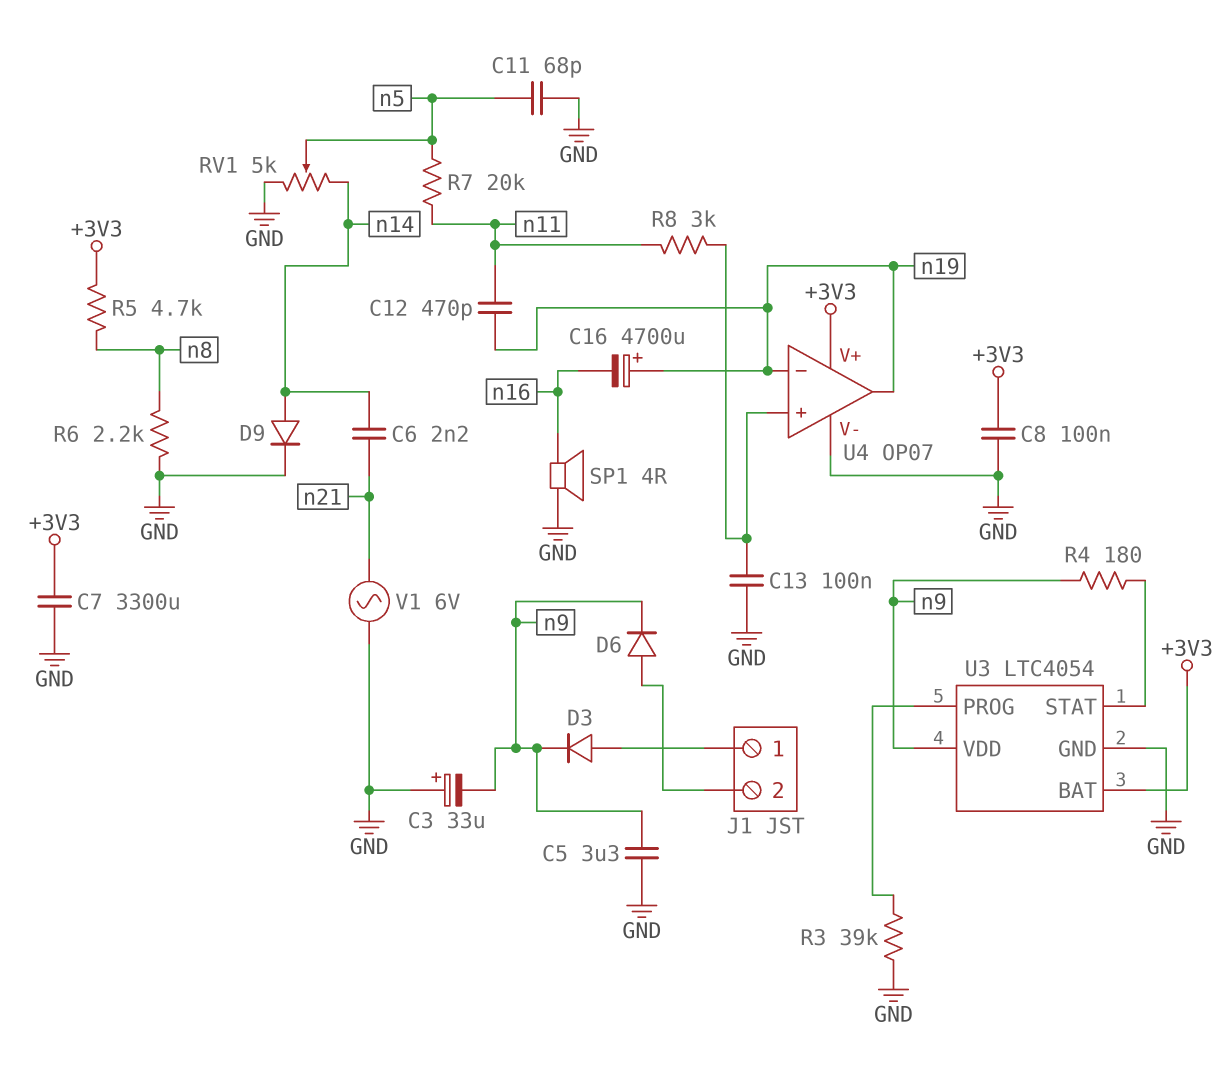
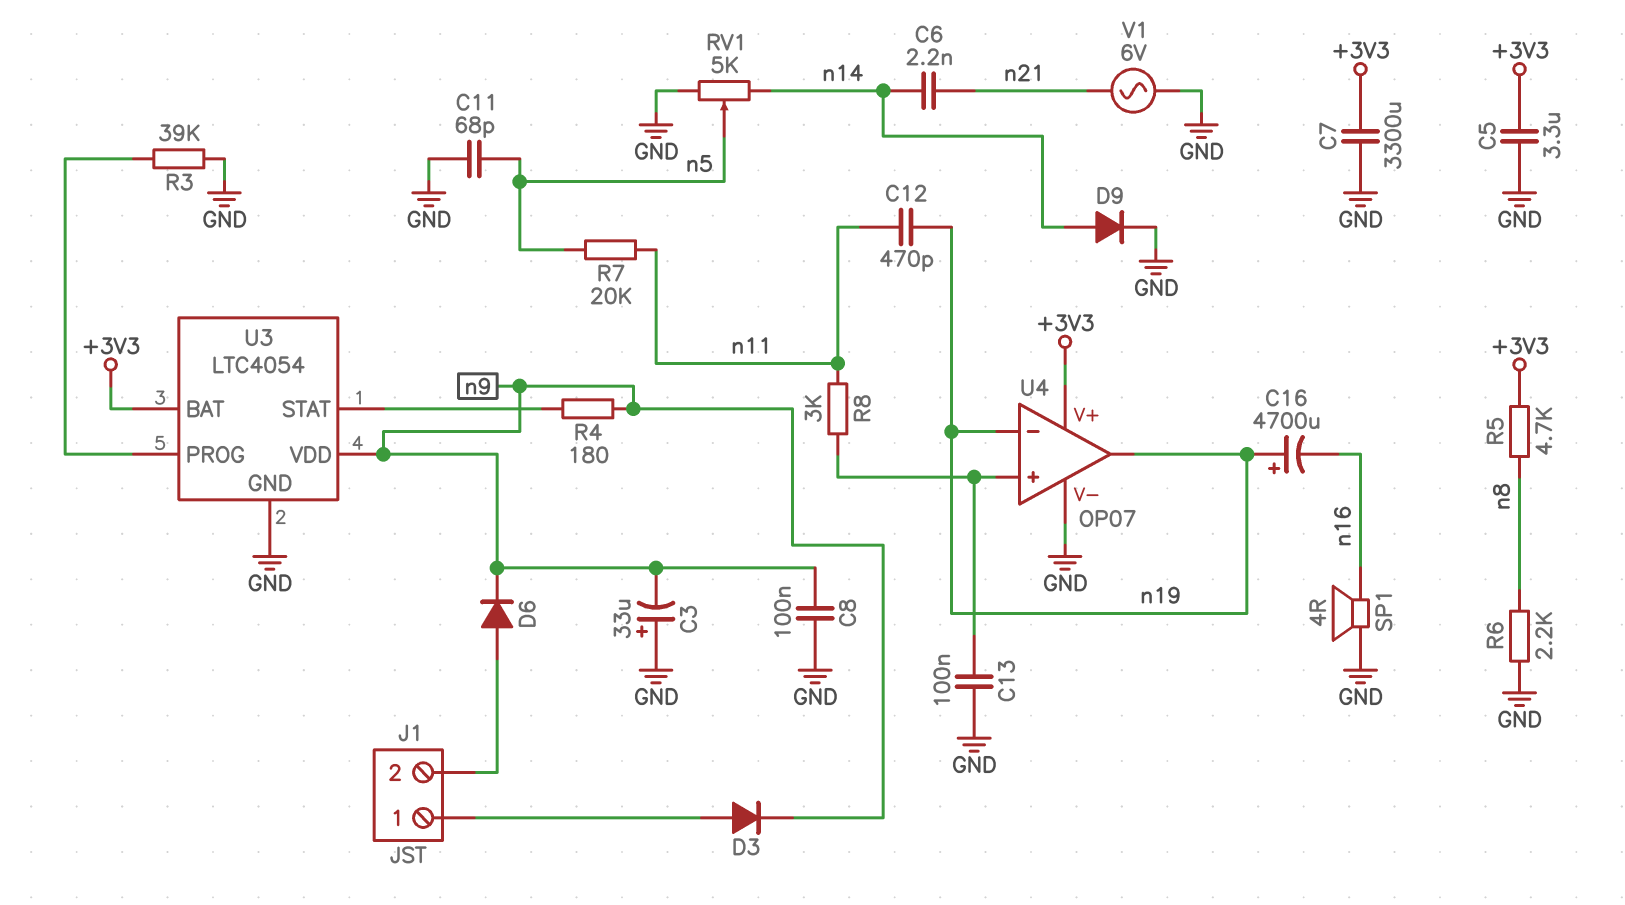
C5: 3.3uF (GND, n9) -> 3.3uF (+3V3, GND)
C8: 100nF (+3V3, GND) -> 100nF (GND, n9)

